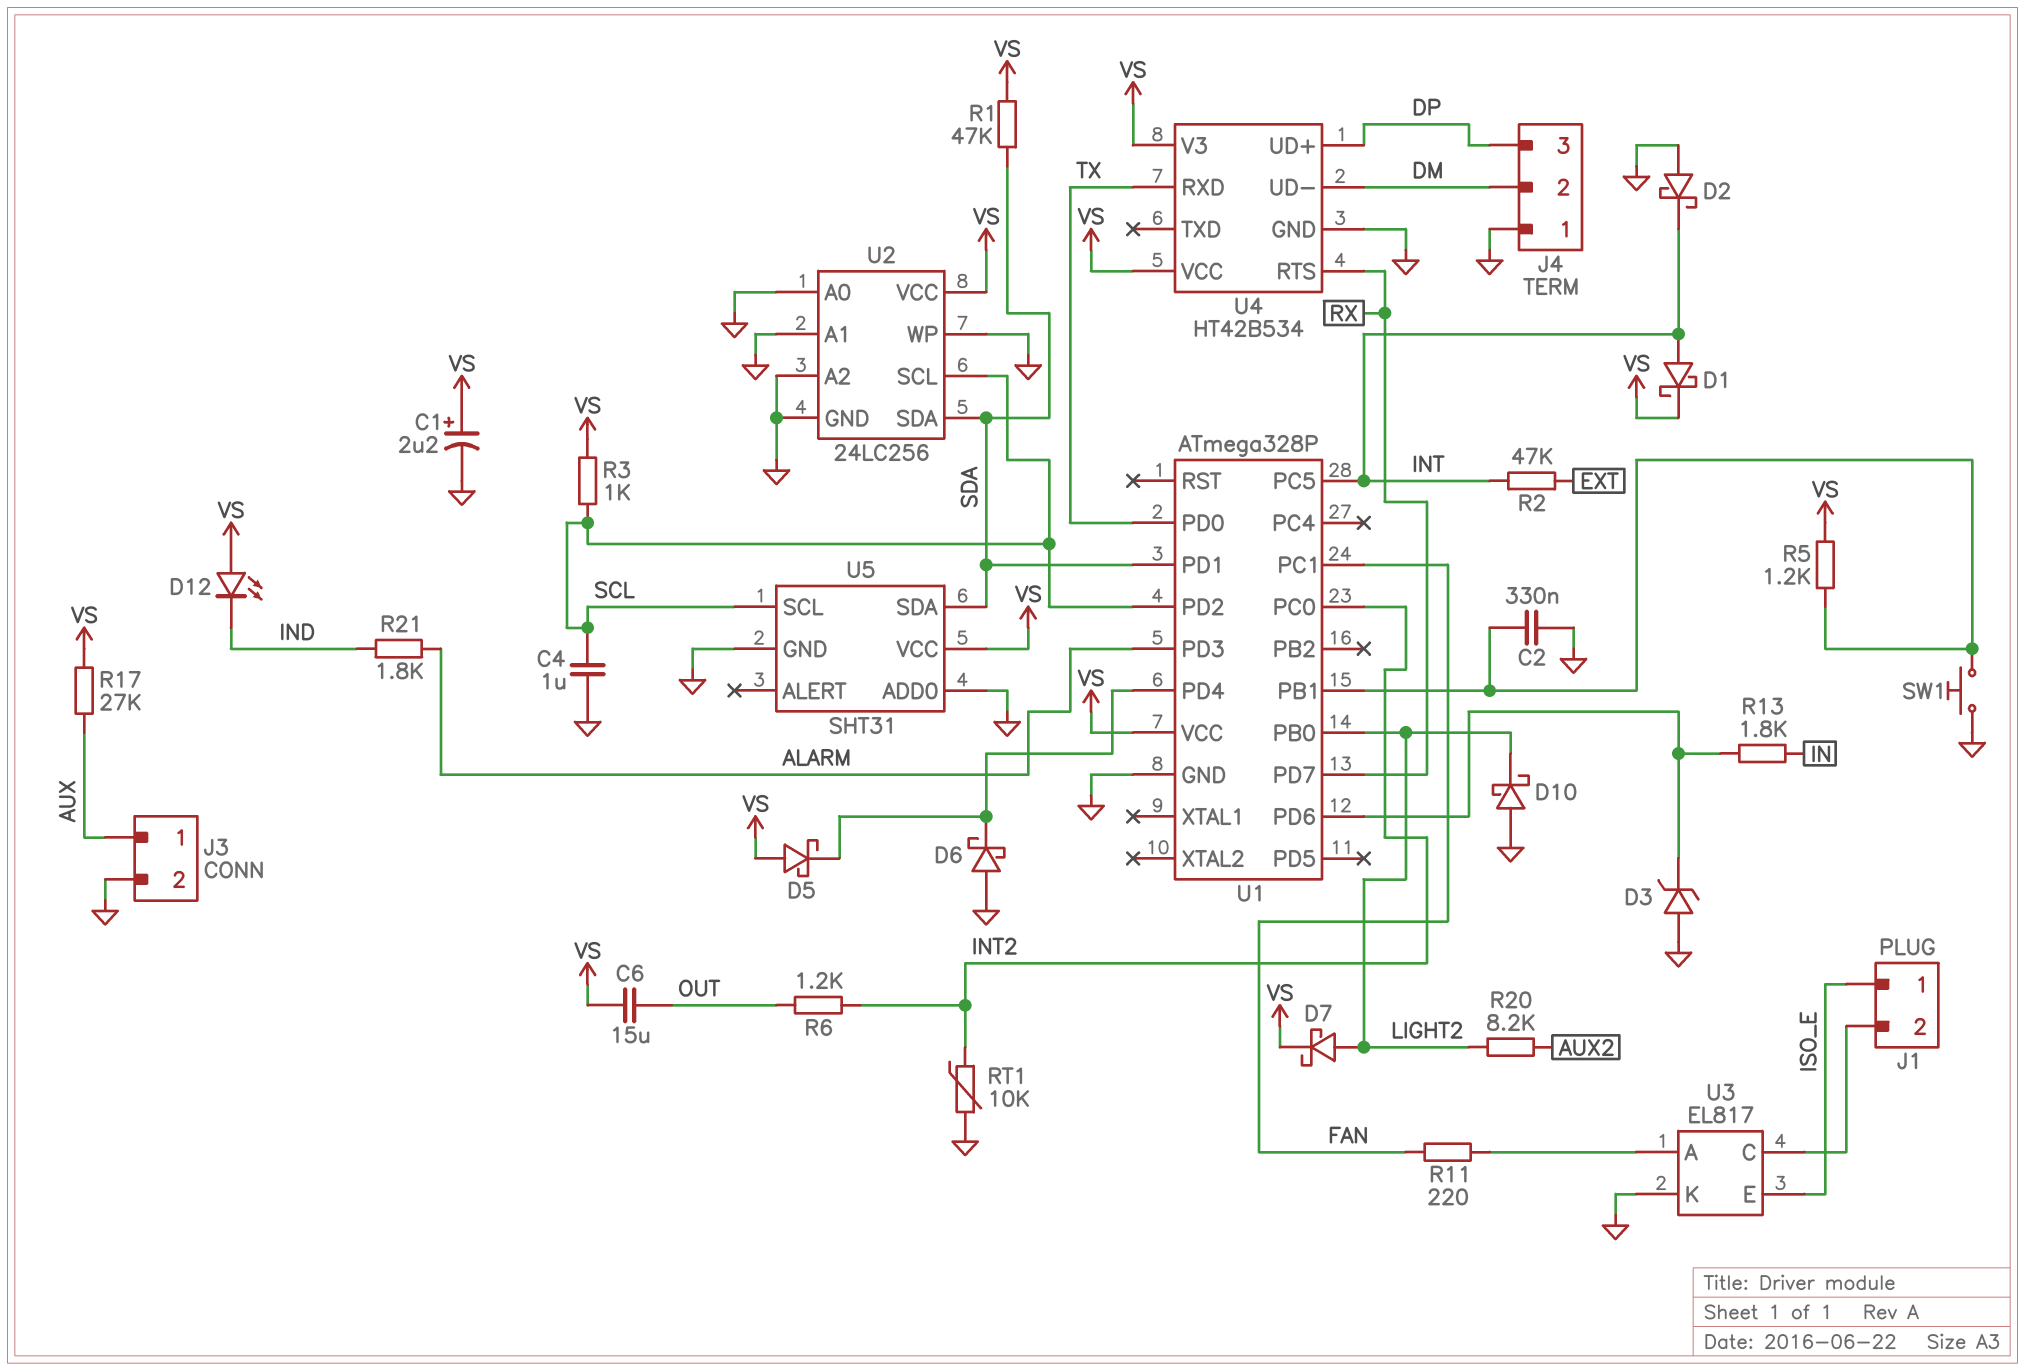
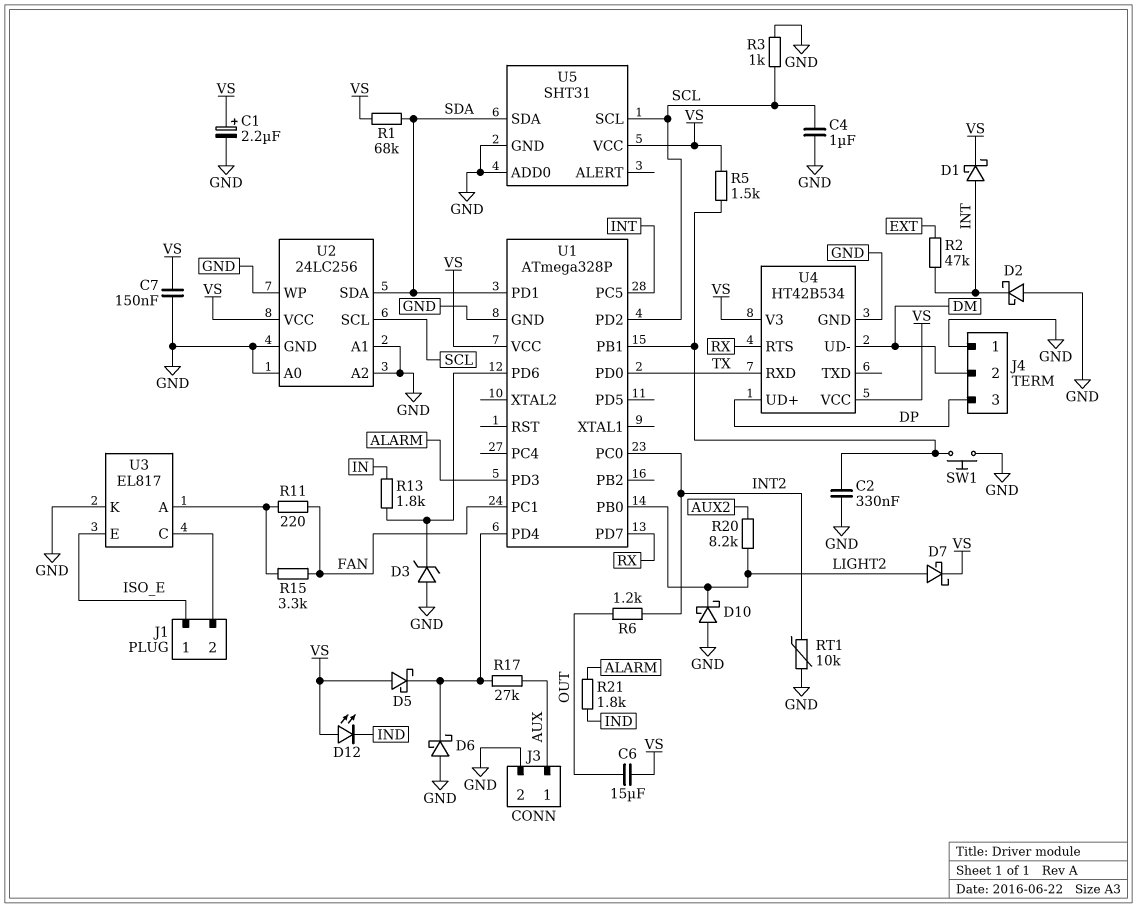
C7: none -> 150nF (GND, VS)
R1: 47k (SDA, VS) -> 68k (SDA, VS)
R3: 1k (SCL, VS) -> 1k (GND, SCL)
R5: 1.2k (U1/PB1, VS) -> 1.5k (U1/PB1, VS)
R15: none -> 3.3k (FAN, U3/A)
R17: 27k (AUX, VS) -> 27k (AUX, U1/PD4)

